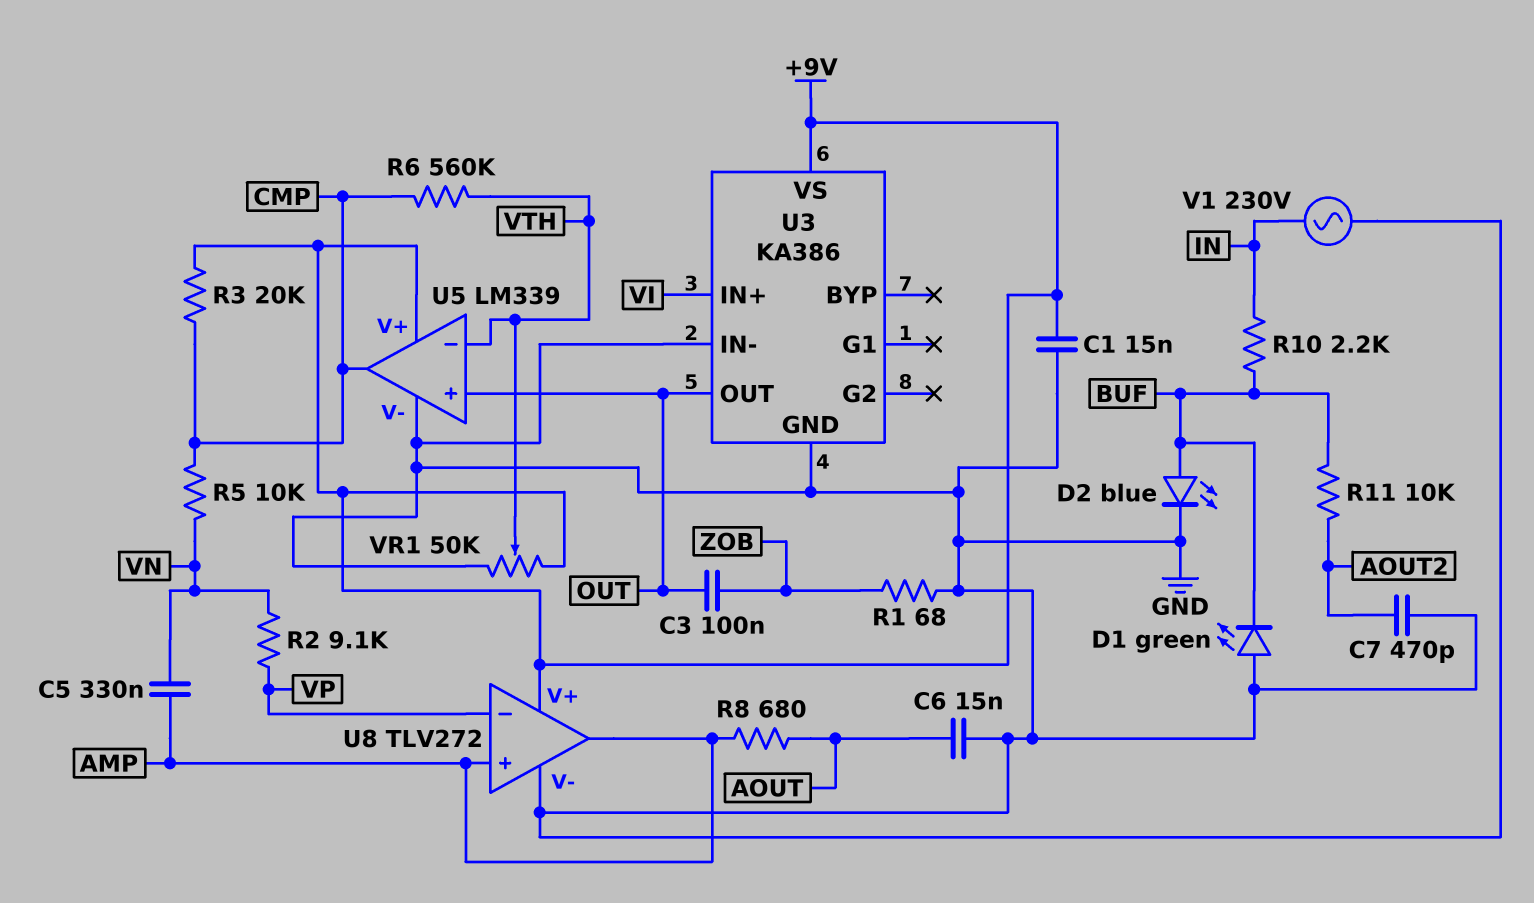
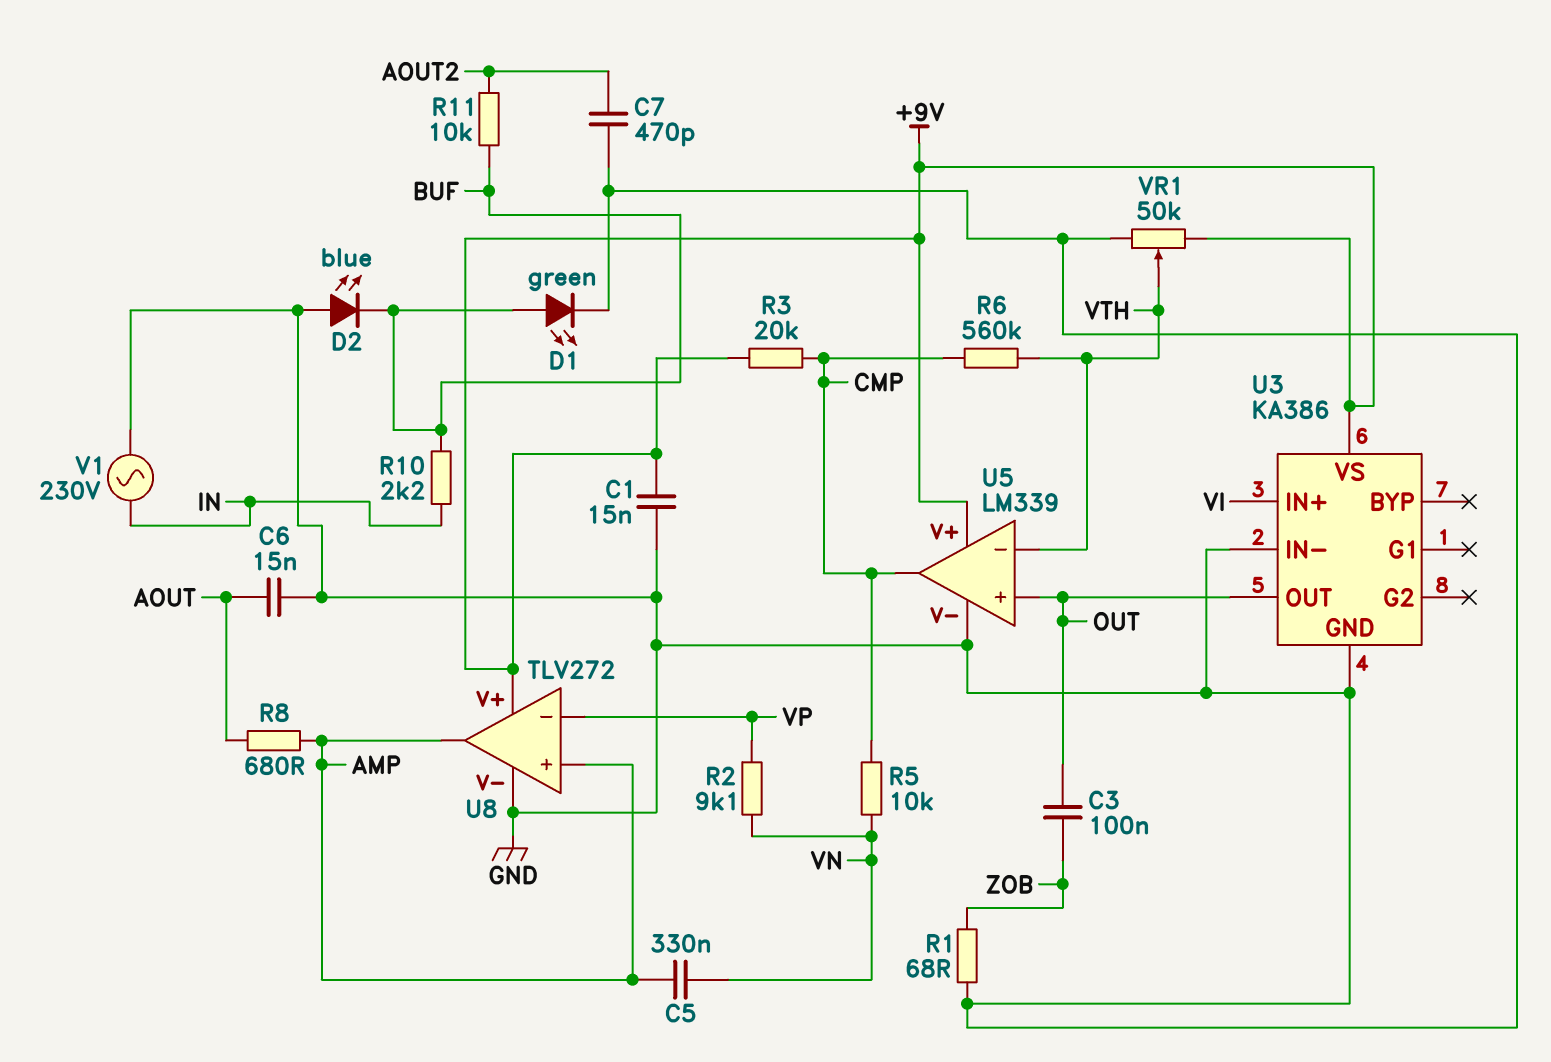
D1: LED green (A GND, K BUF) -> LED green (A BUF, K GND)
D2: LED blue (A BUF, K GND) -> LED blue (A GND, K BUF)

